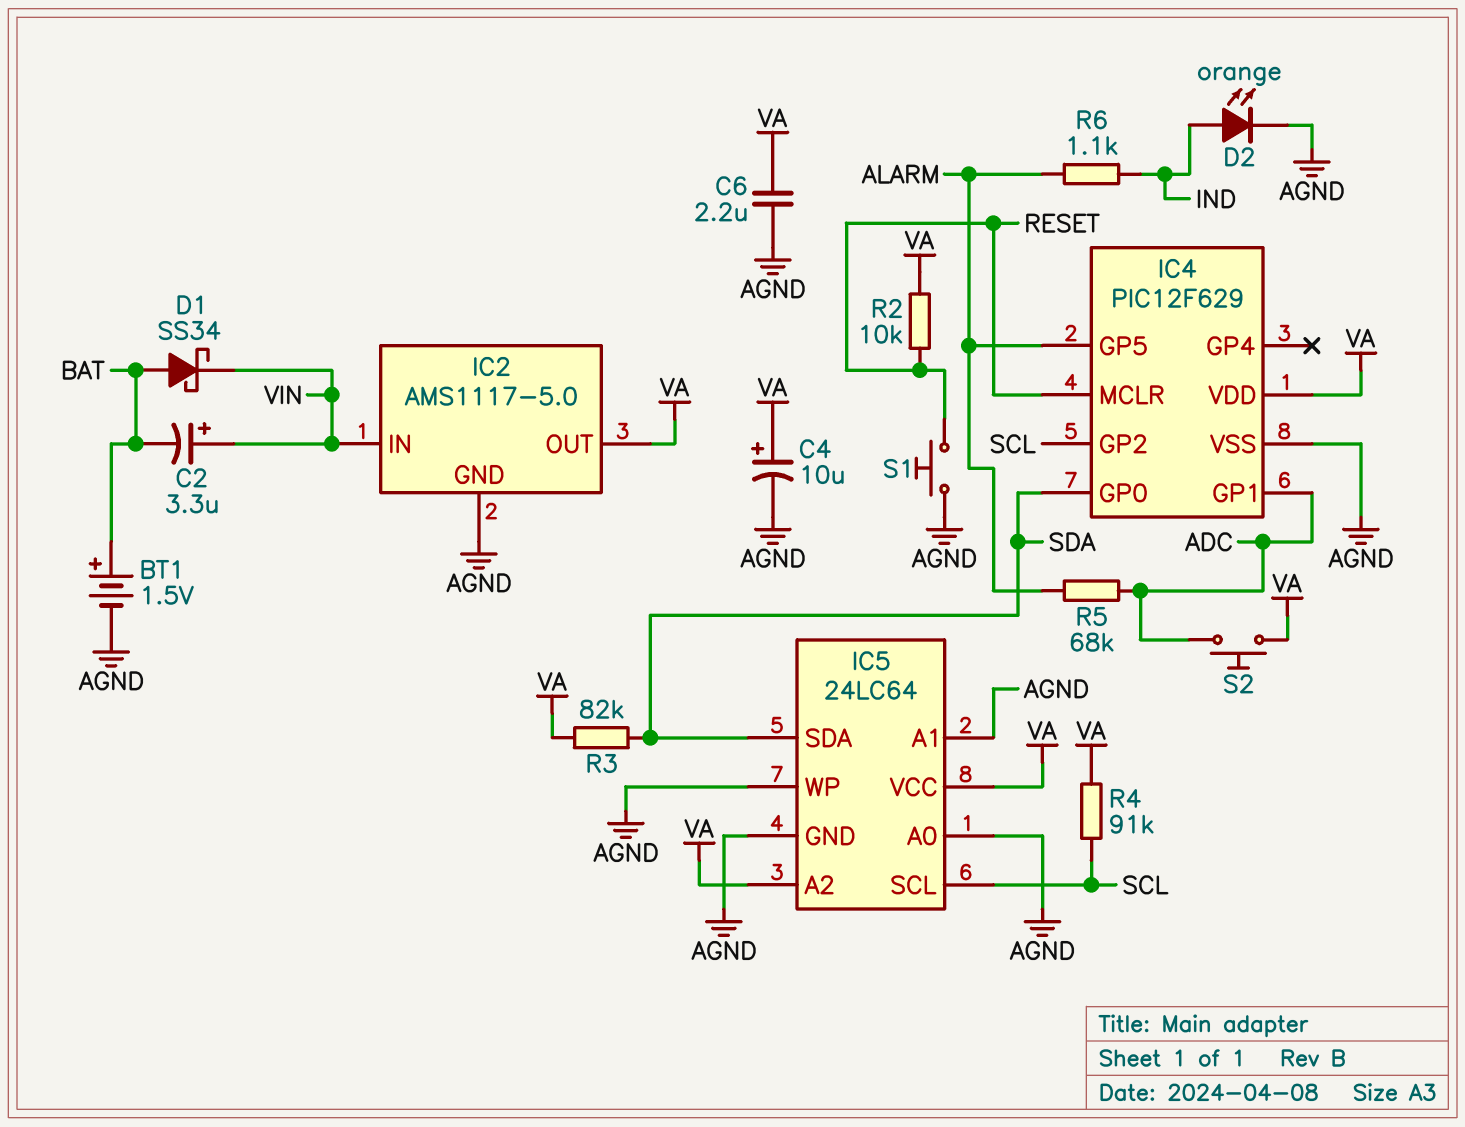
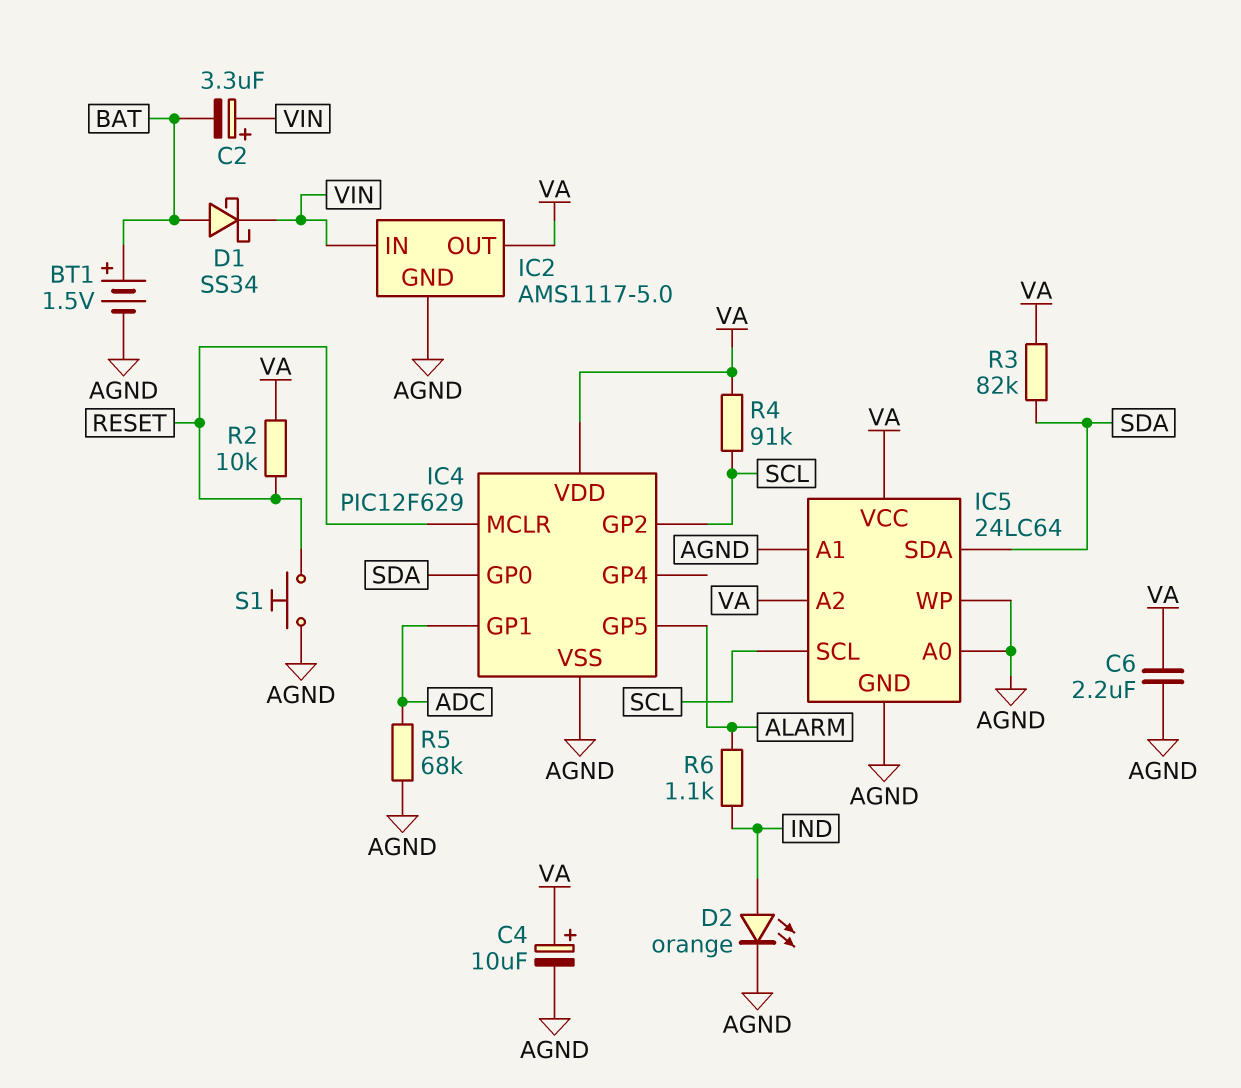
R5: 68k (ADC, ALARM) -> 68k (ADC, AGND)
S2: button (ADC, VA) -> none

